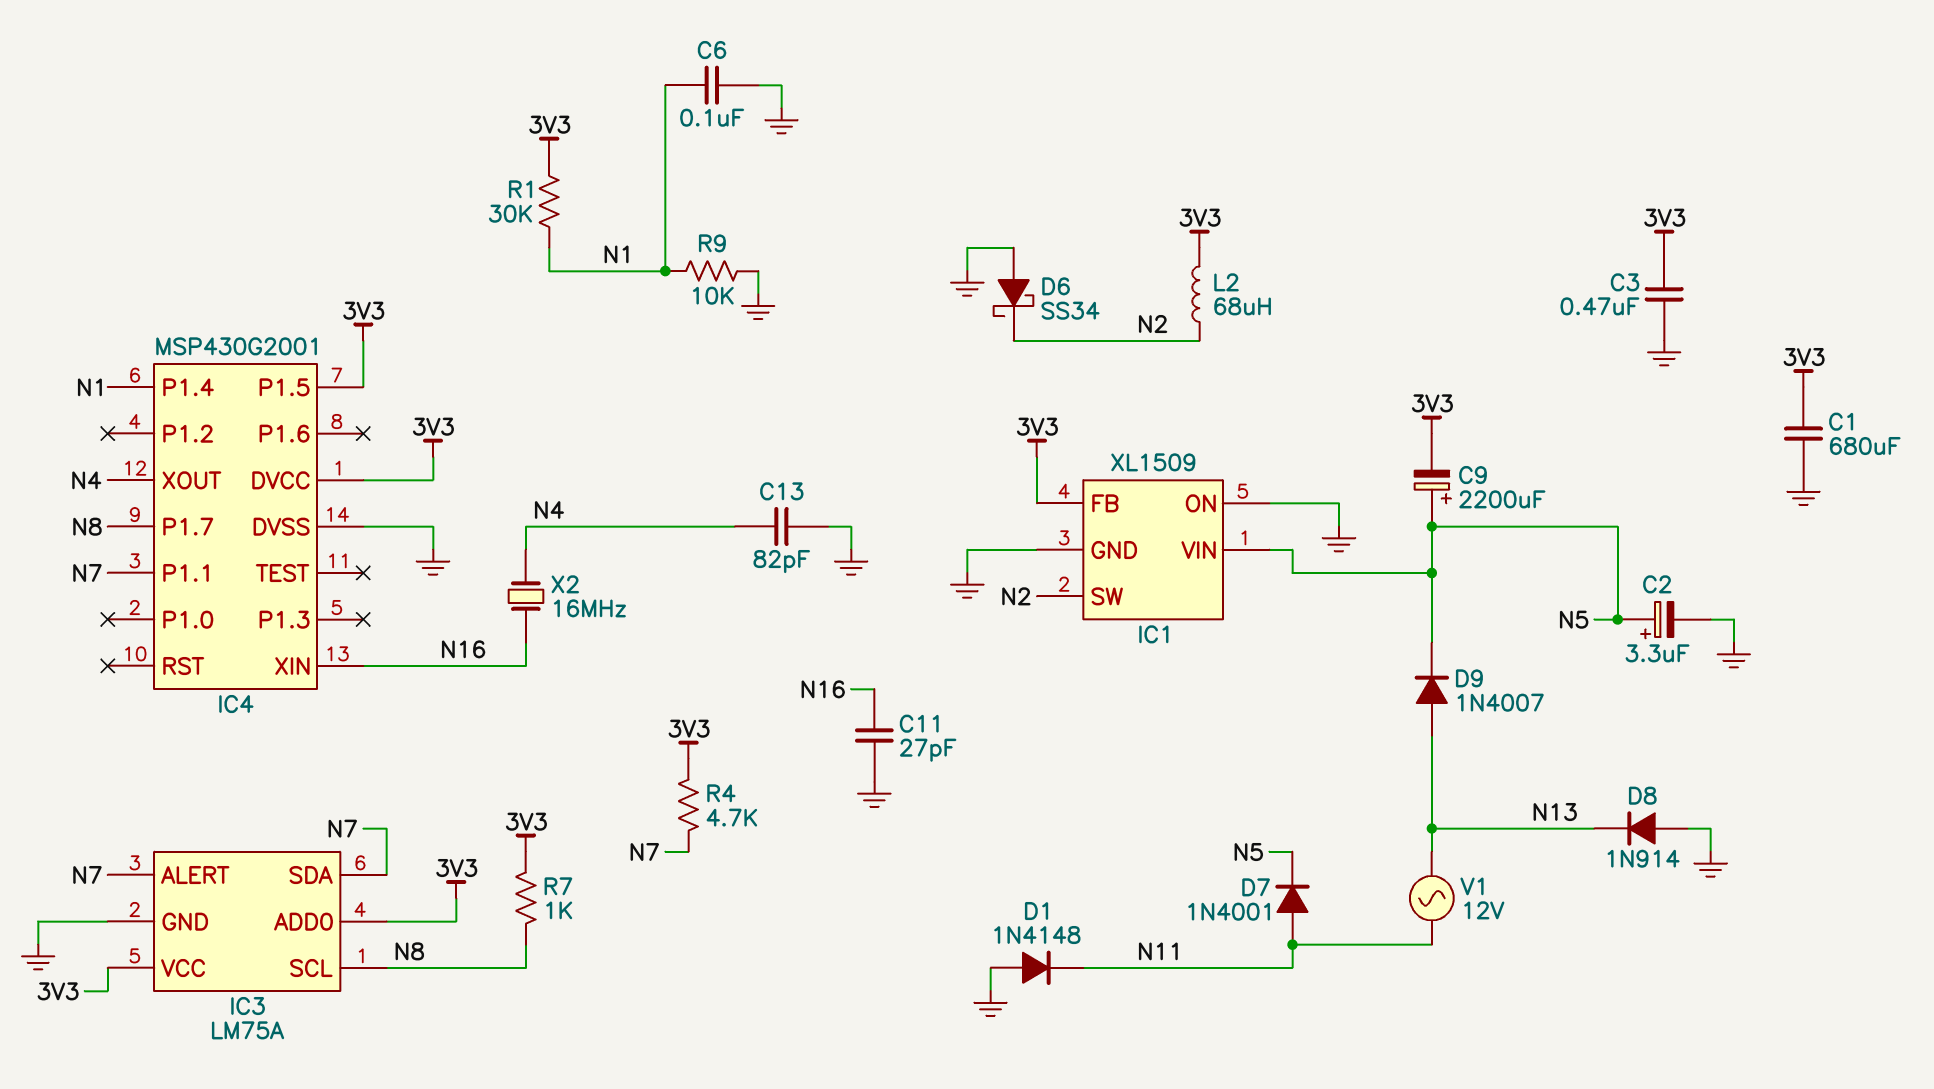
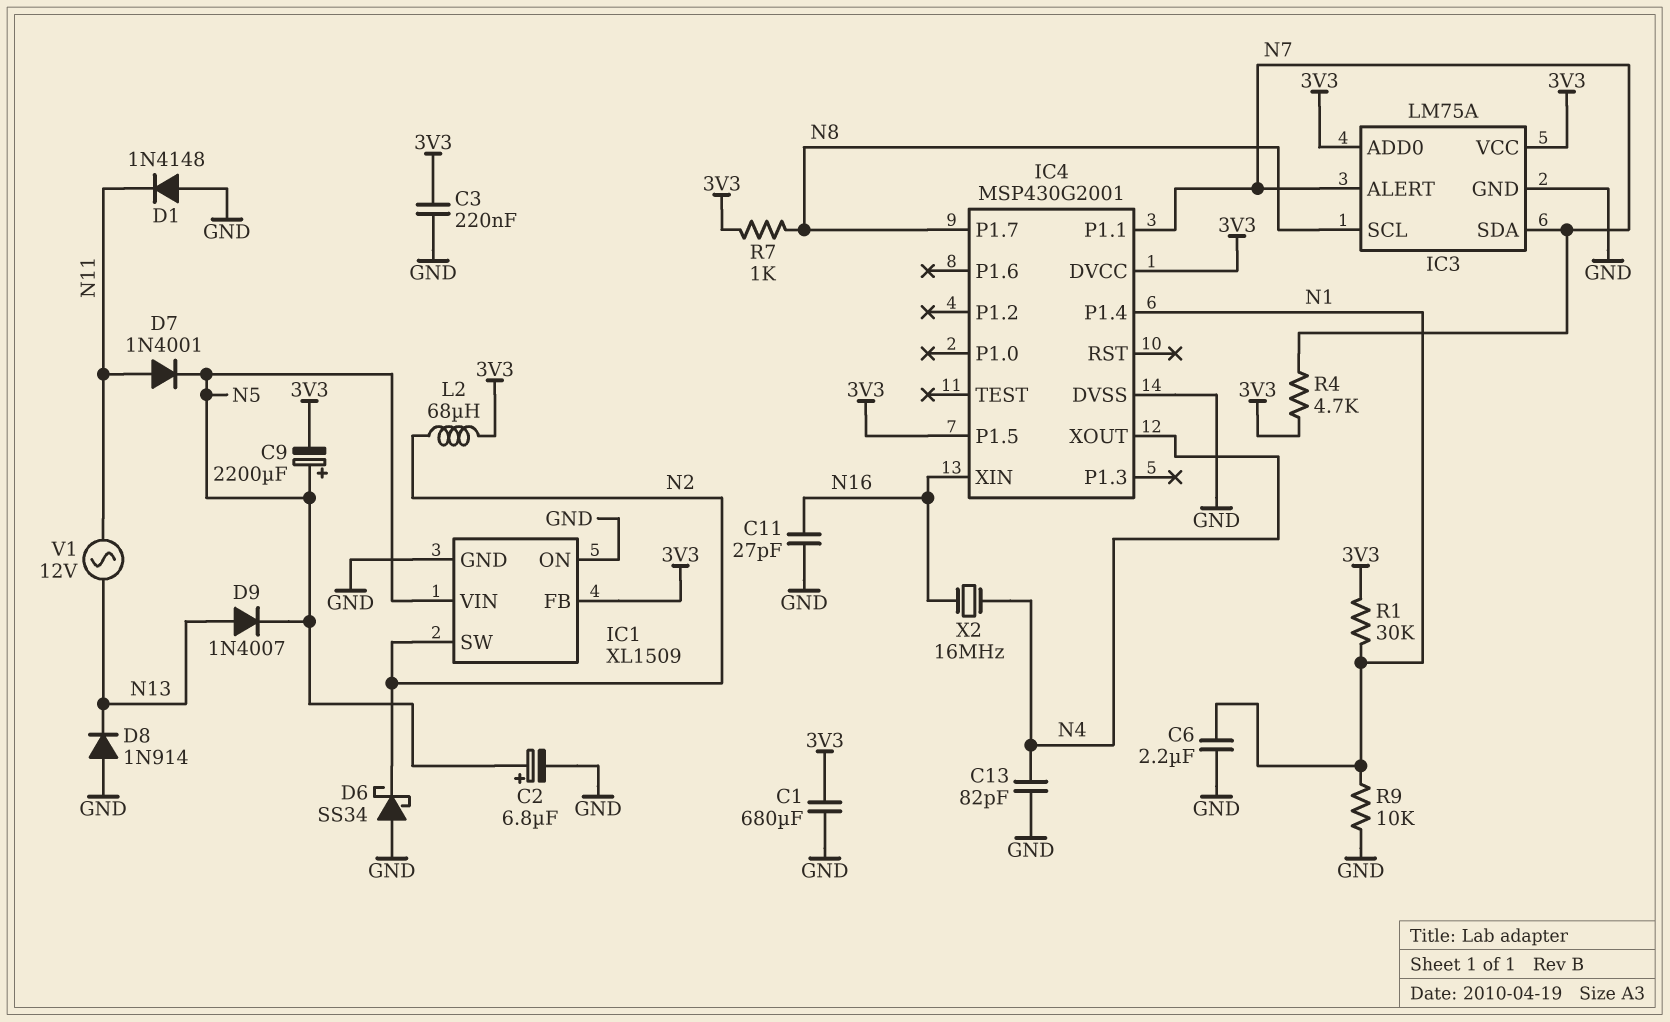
C2: 3.3uF (plus N5, minus GND) -> 6.8uF (plus N5, minus GND)
C3: 470nF (3V3, GND) -> 220nF (3V3, GND)
C6: 100nF (GND, N1) -> 2.2uF (GND, N1)

